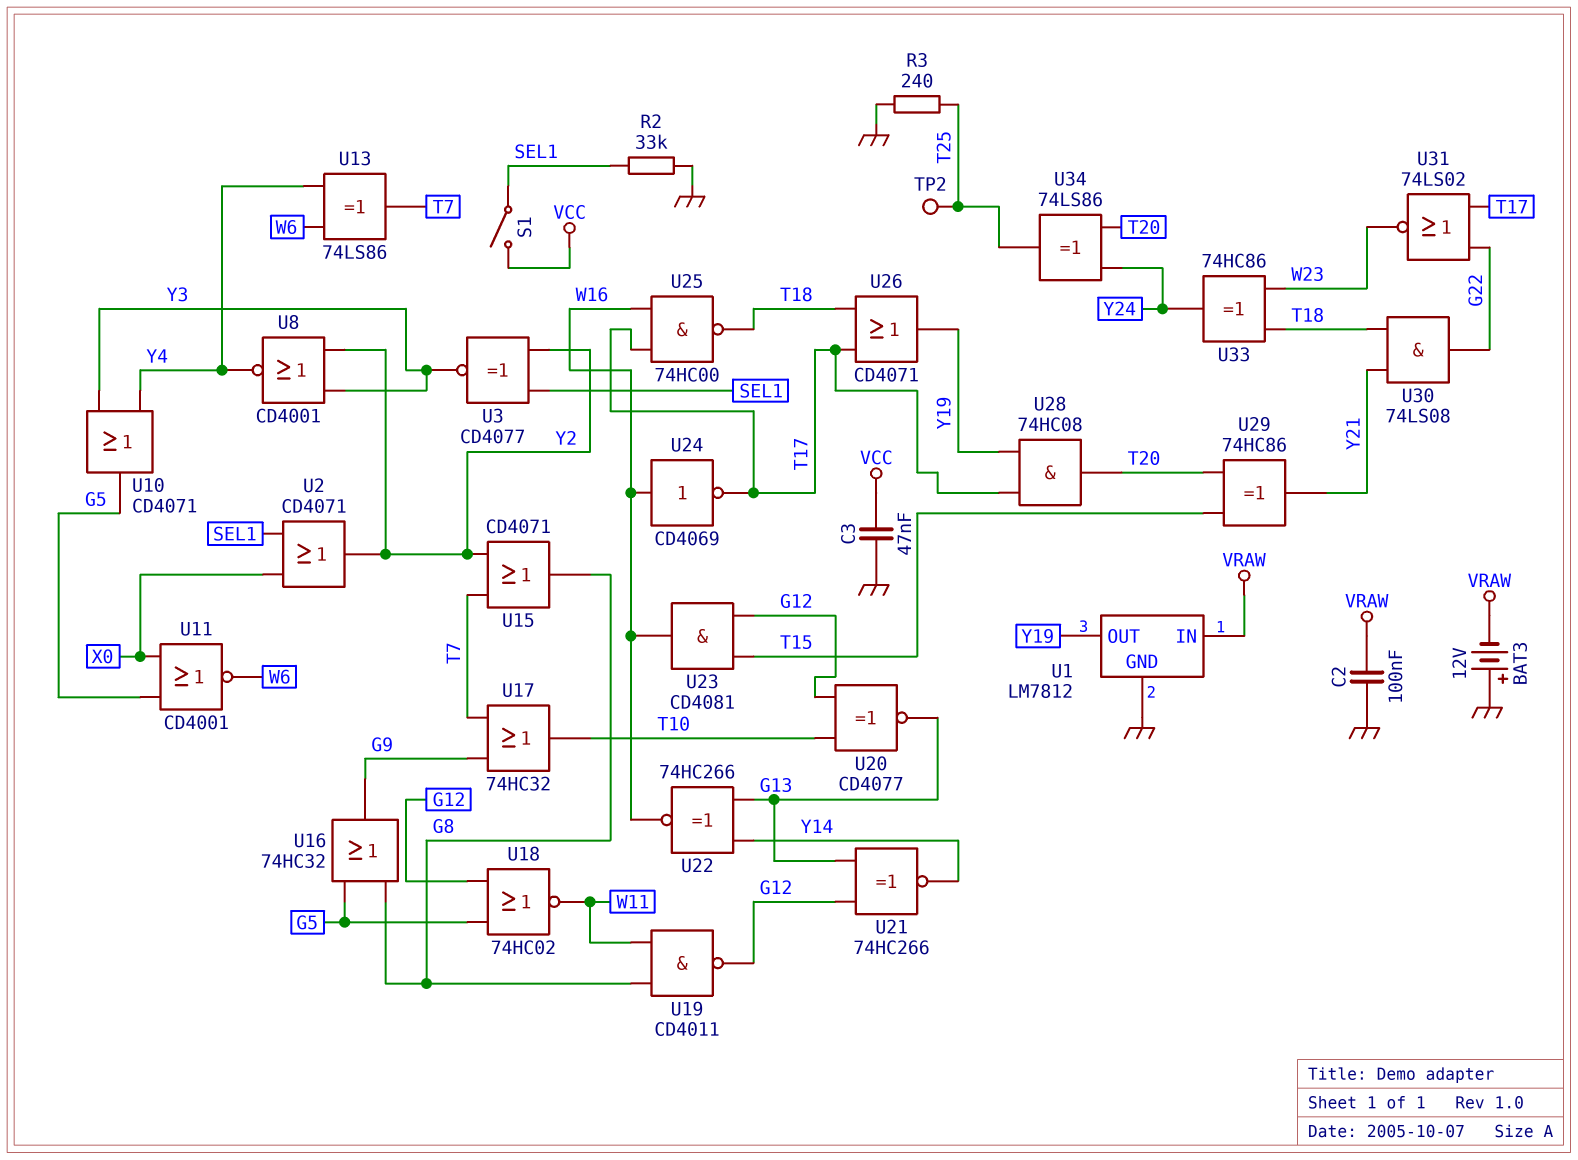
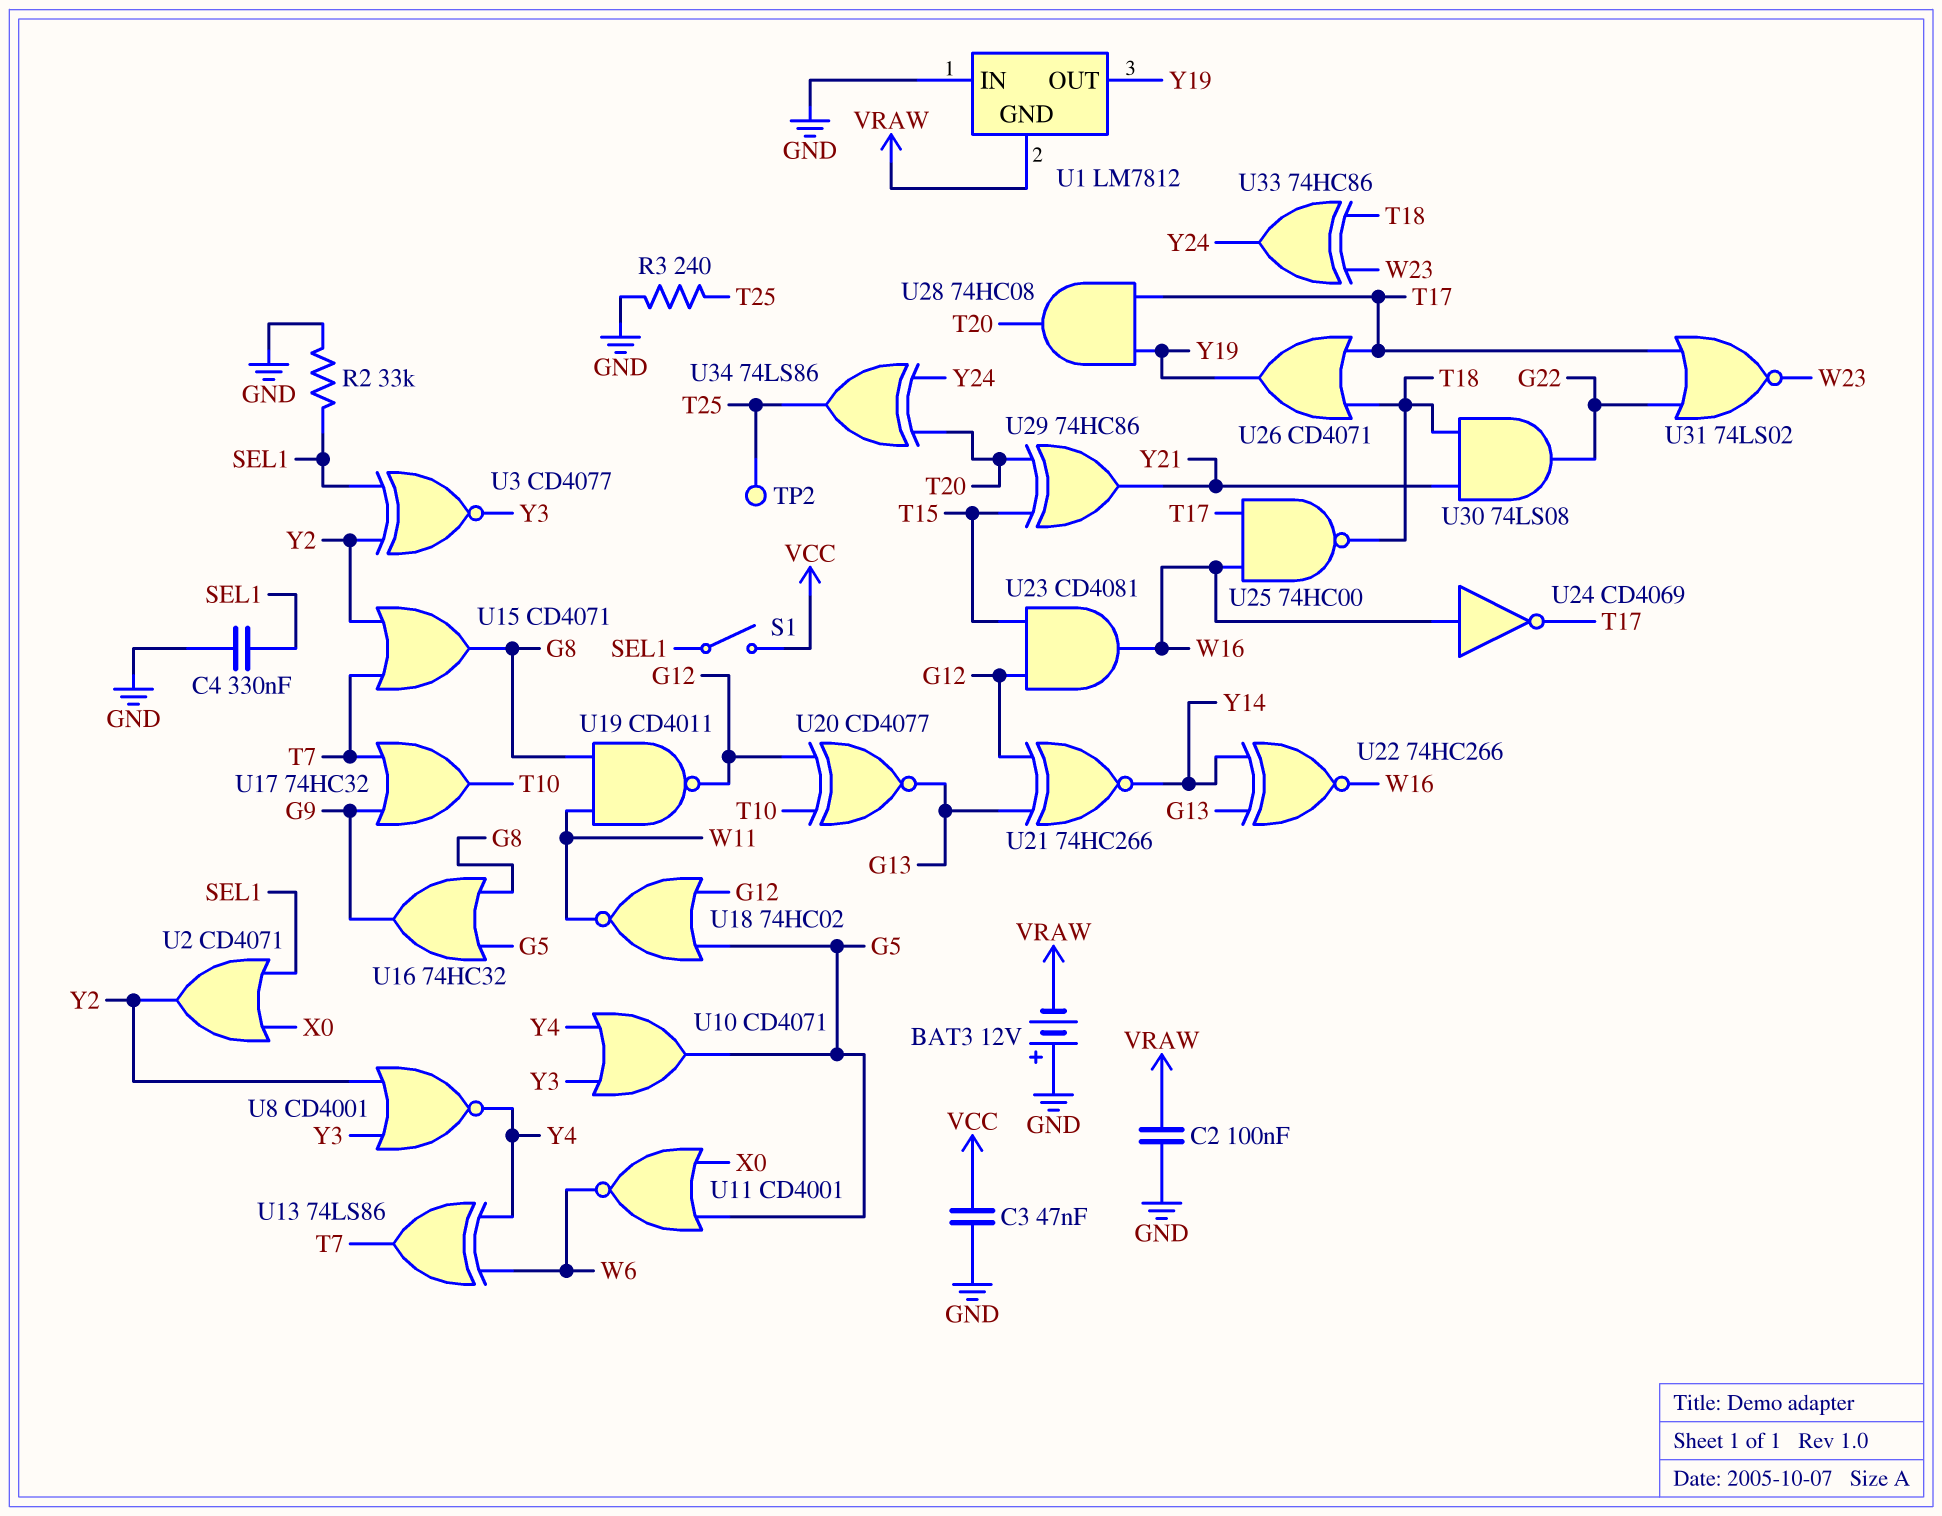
C4: none -> 330nF (GND, SEL1)
U1 pin GND: GND -> VRAW
U1 pin IN: VRAW -> GND

